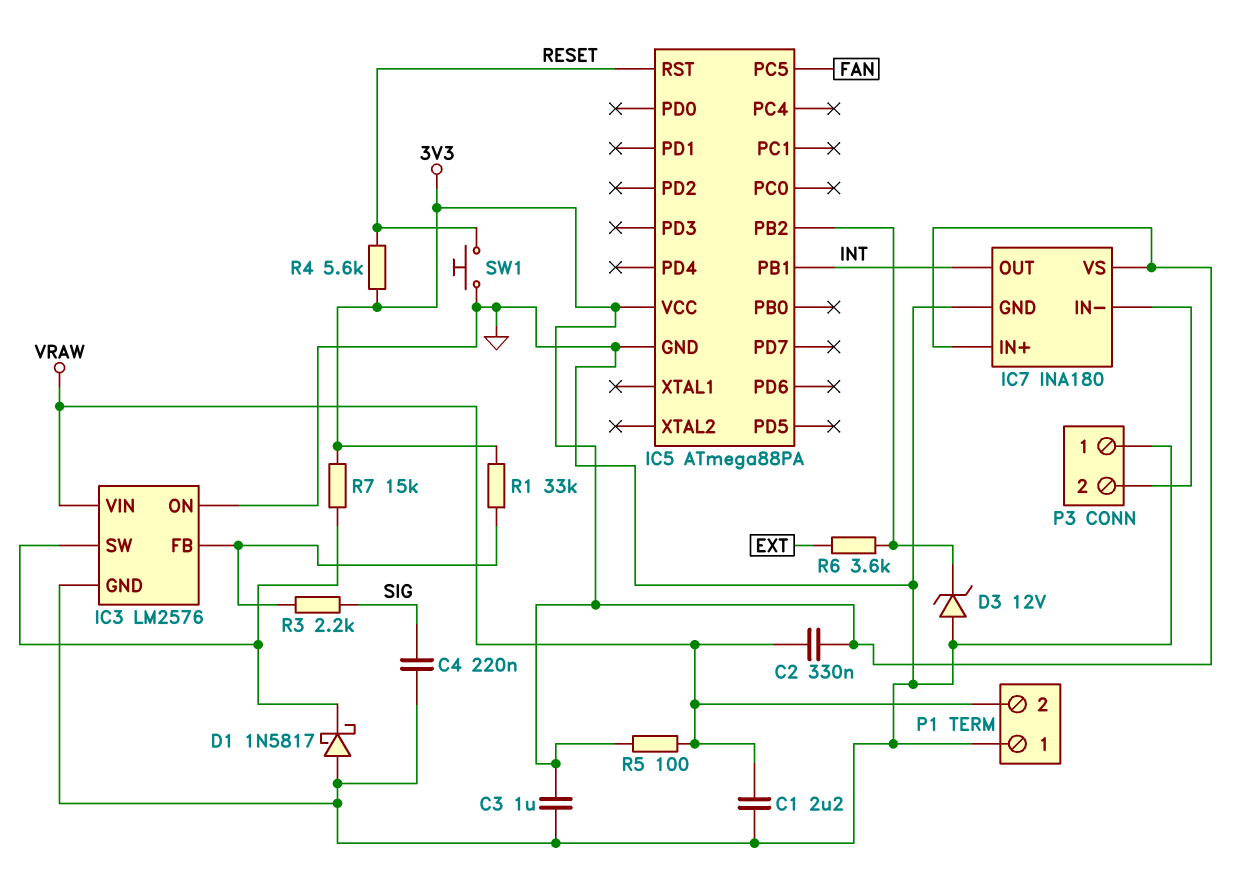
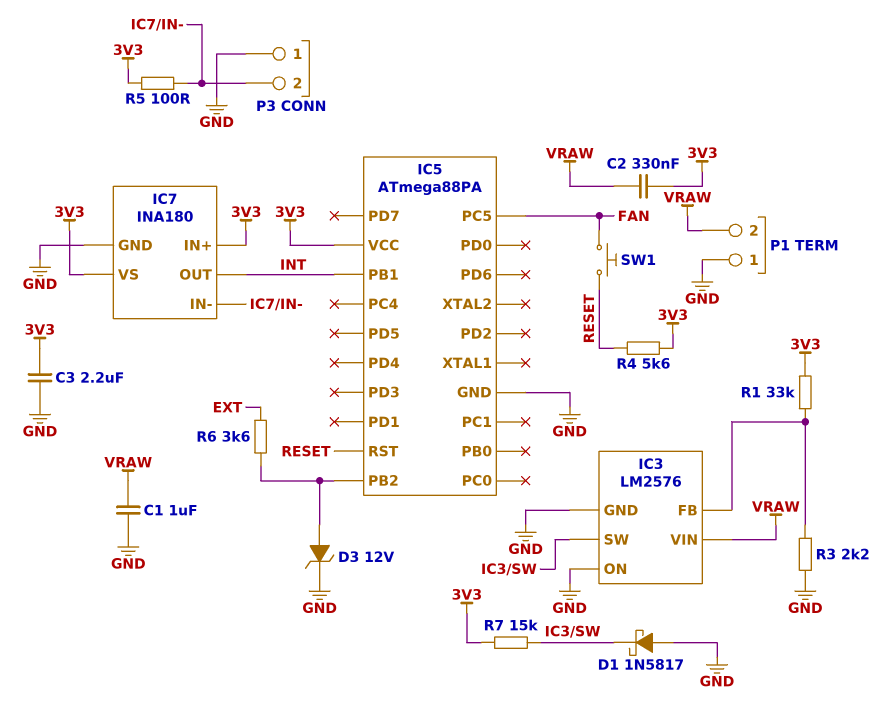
C1: 2.2uF (GND, VRAW) -> 1uF (GND, VRAW)
C3: 1uF (3V3, GND) -> 2.2uF (3V3, GND)
C4: 220nF (GND, SIG) -> none
D3: zener 12V (A GND, K IC5/PB2) -> zener 12V (A IC5/PB2, K GND)
R3: 2.2k (IC3/FB, SIG) -> 2.2k (GND, IC3/FB)
R5: 100 (3V3, VRAW) -> 100 (3V3, IC7/IN-)
SW1: button (GND, RESET) -> button (FAN, RESET)

